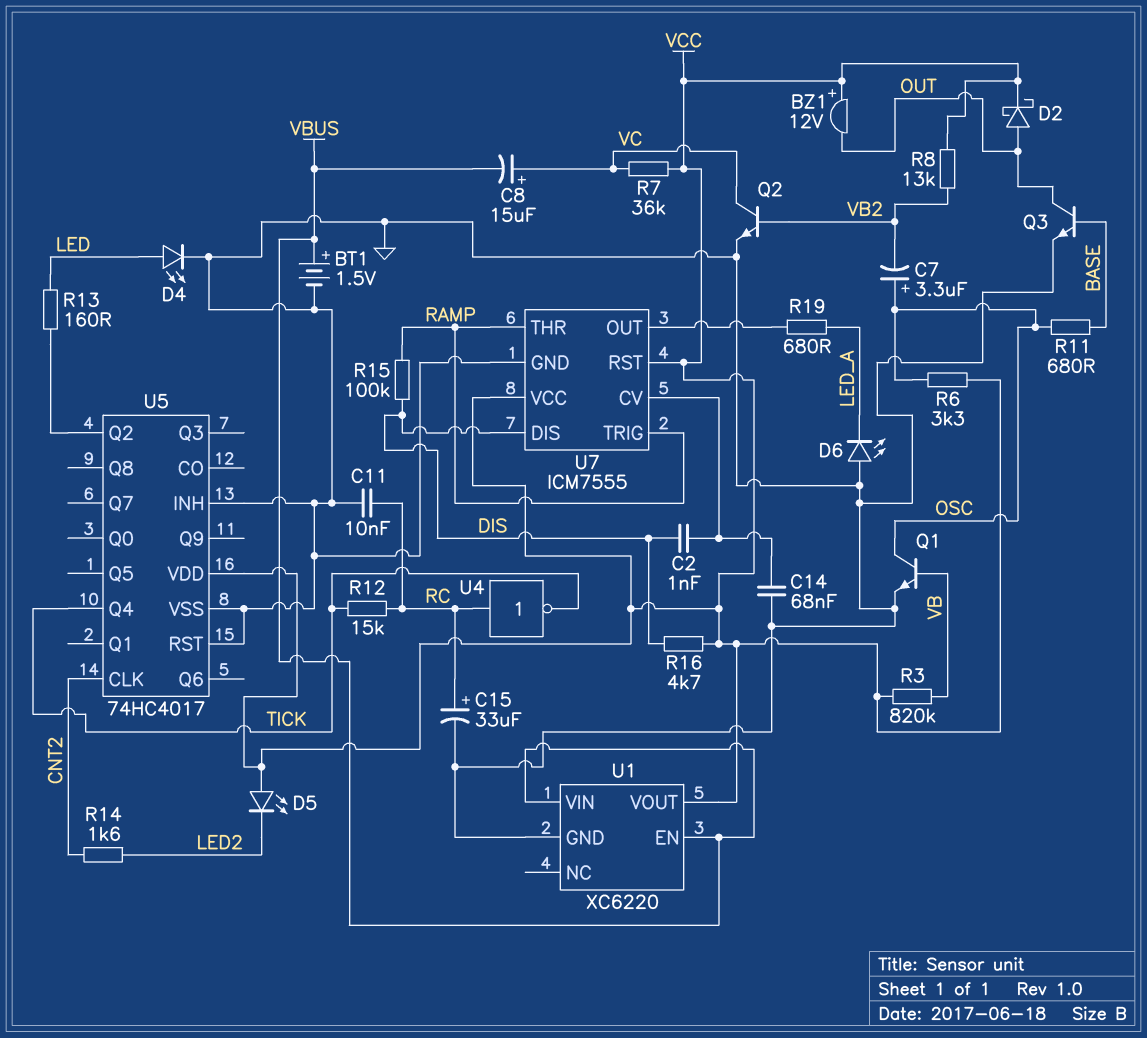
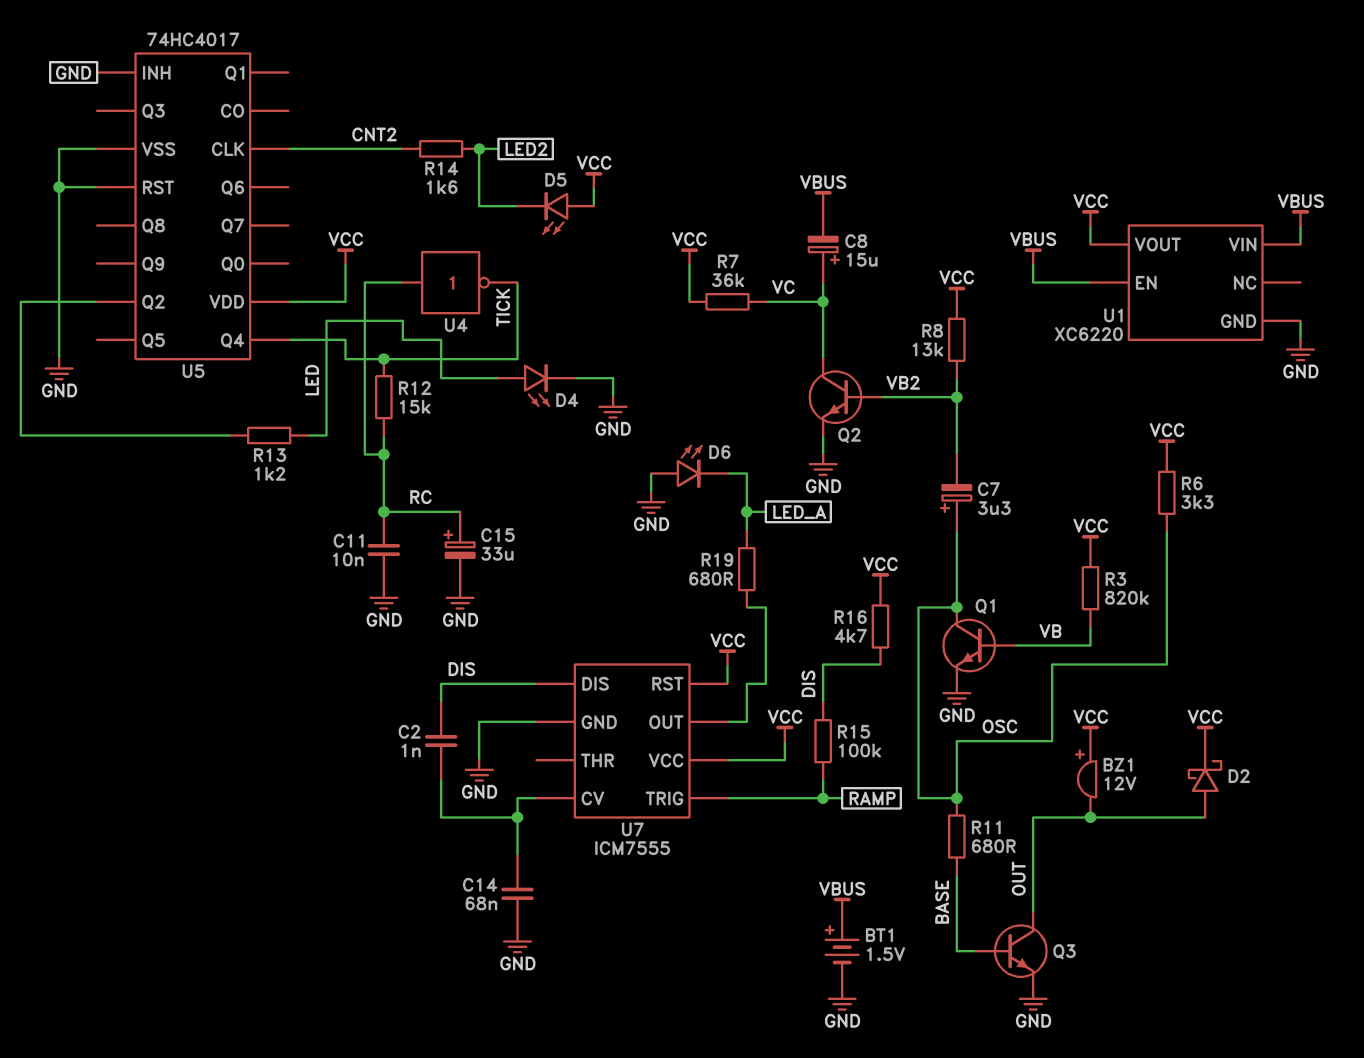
R13: 160 (LED, U5/Q2) -> 1.2k (LED, U5/Q2)
U7 pin THR: RAMP -> none

